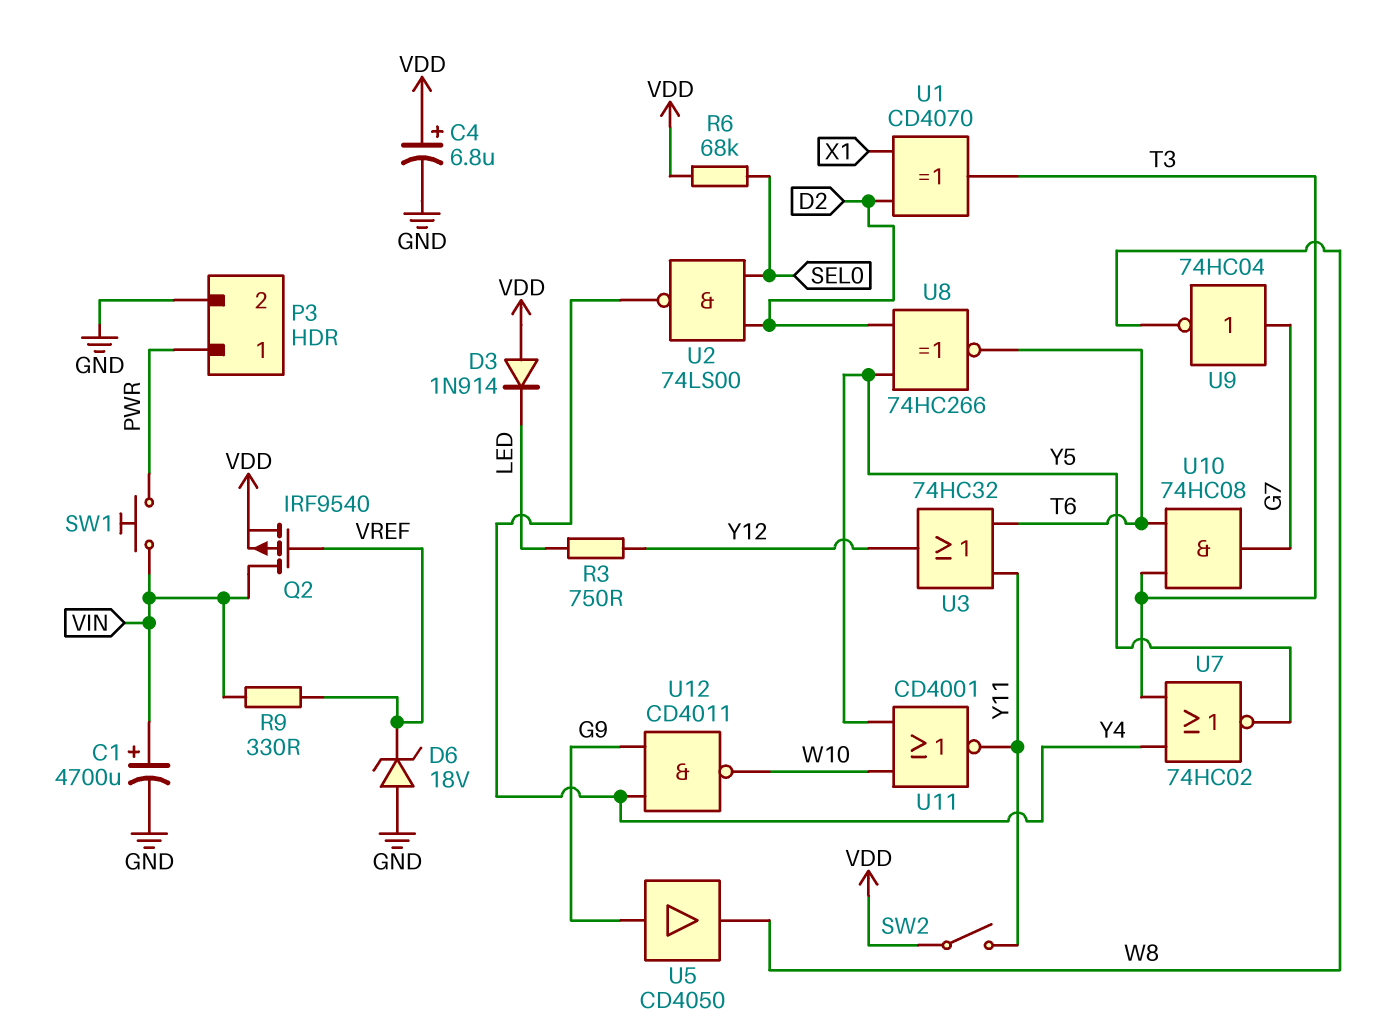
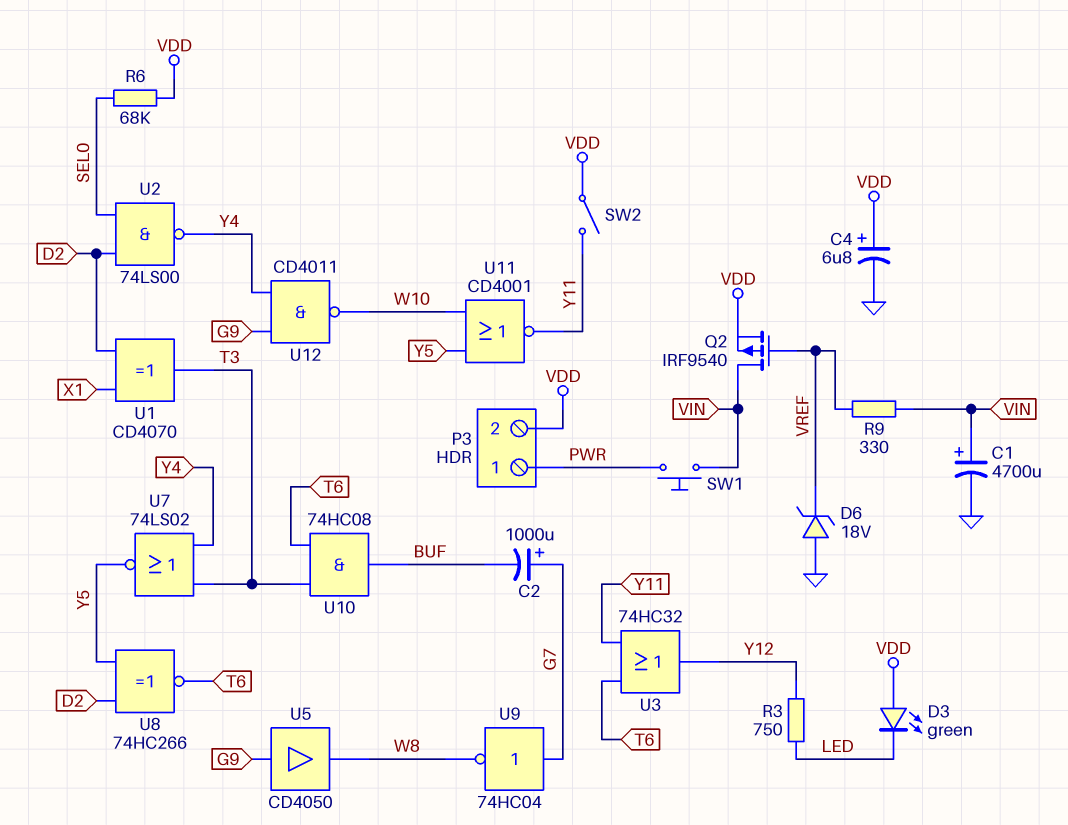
C2: none -> 1000uF (plus G7, minus BUF)
D3: diode 1N914 (A VDD, K LED) -> LED green (A VDD, K LED)
P3 pin 2: GND -> VDD
U7: NOR 74HC02 (in T3, in Y4, out Y5) -> NOR 74LS02 (in T3, in Y4, out Y5)
U10: AND 74HC08 (in T3, in T6, out G7) -> AND 74HC08 (in T3, in T6, out BUF)

